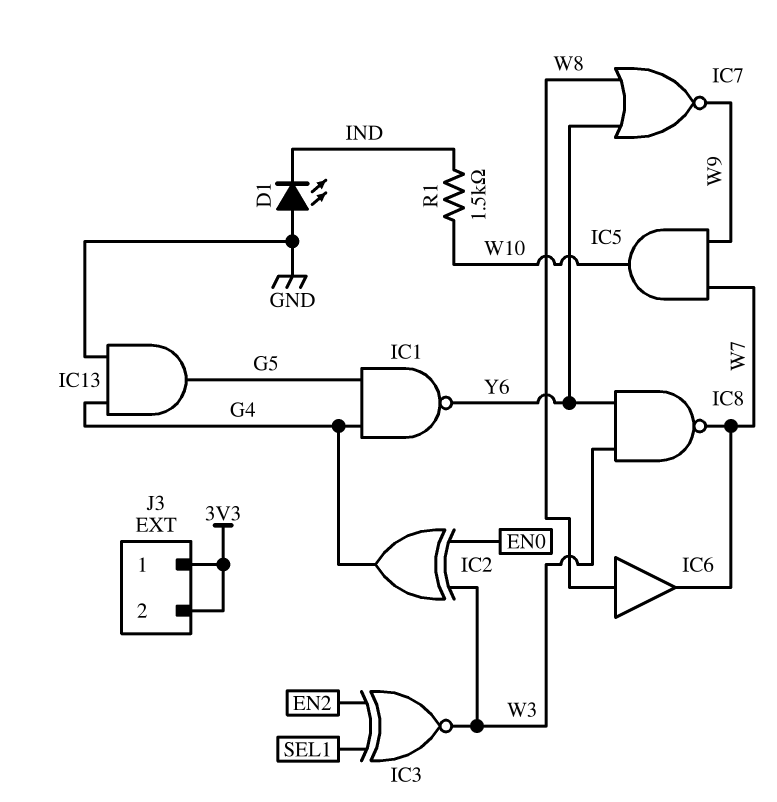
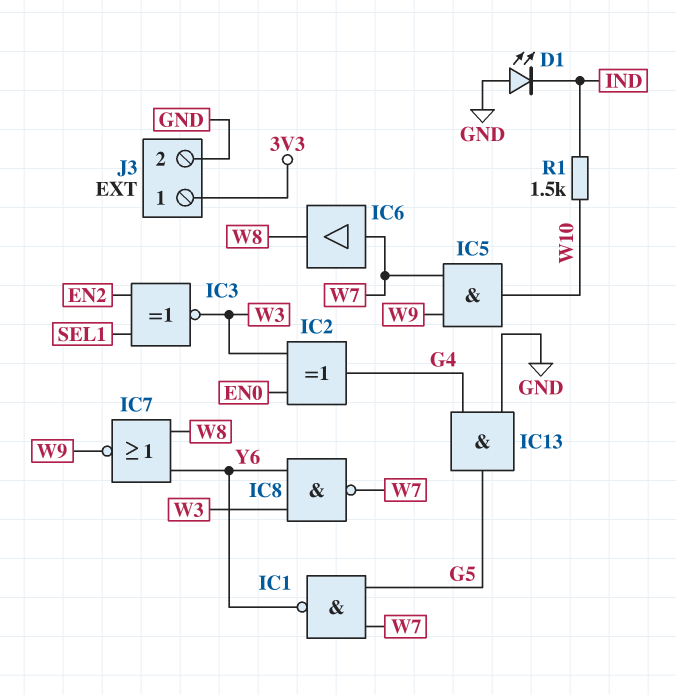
IC1: NAND (in G4, in G5, out Y6) -> NAND (in G5, in W7, out Y6)
IC6: buffer (in W8, out W7) -> buffer (in W7, out W8)
J3 pin 2: 3V3 -> GND

